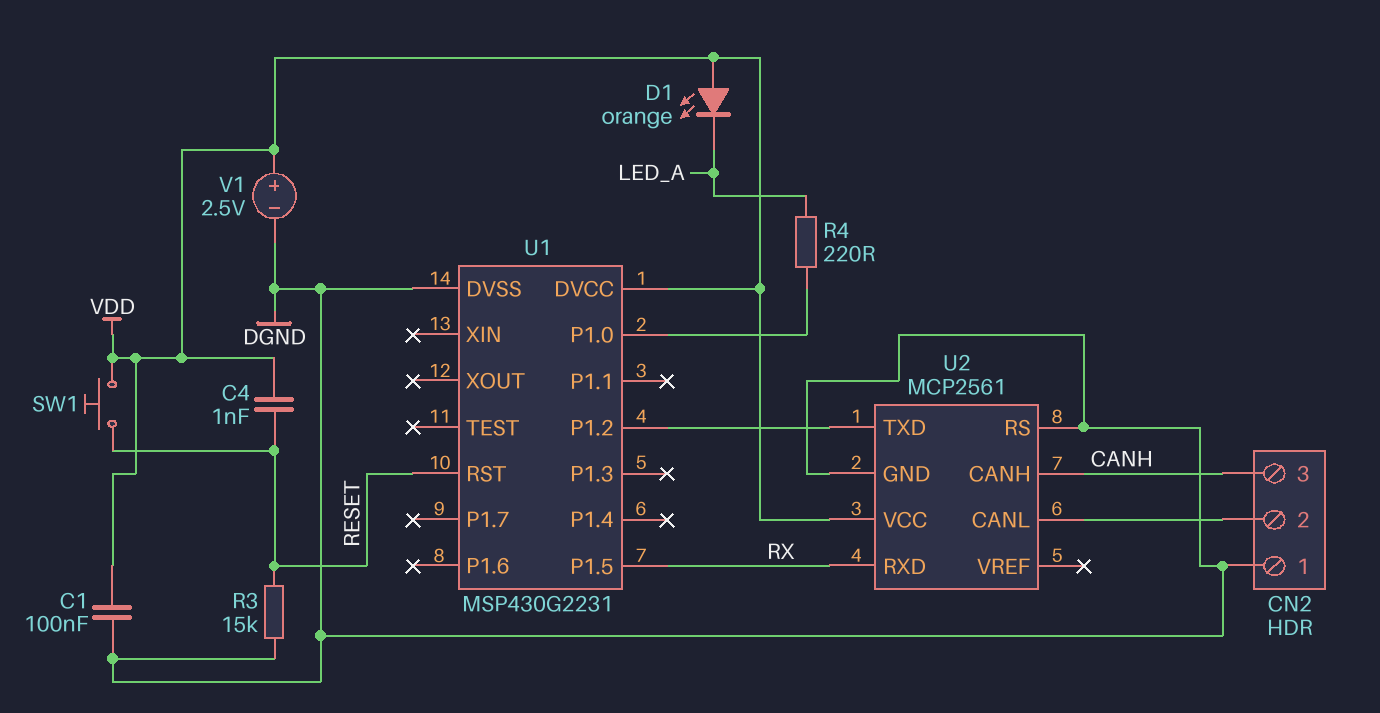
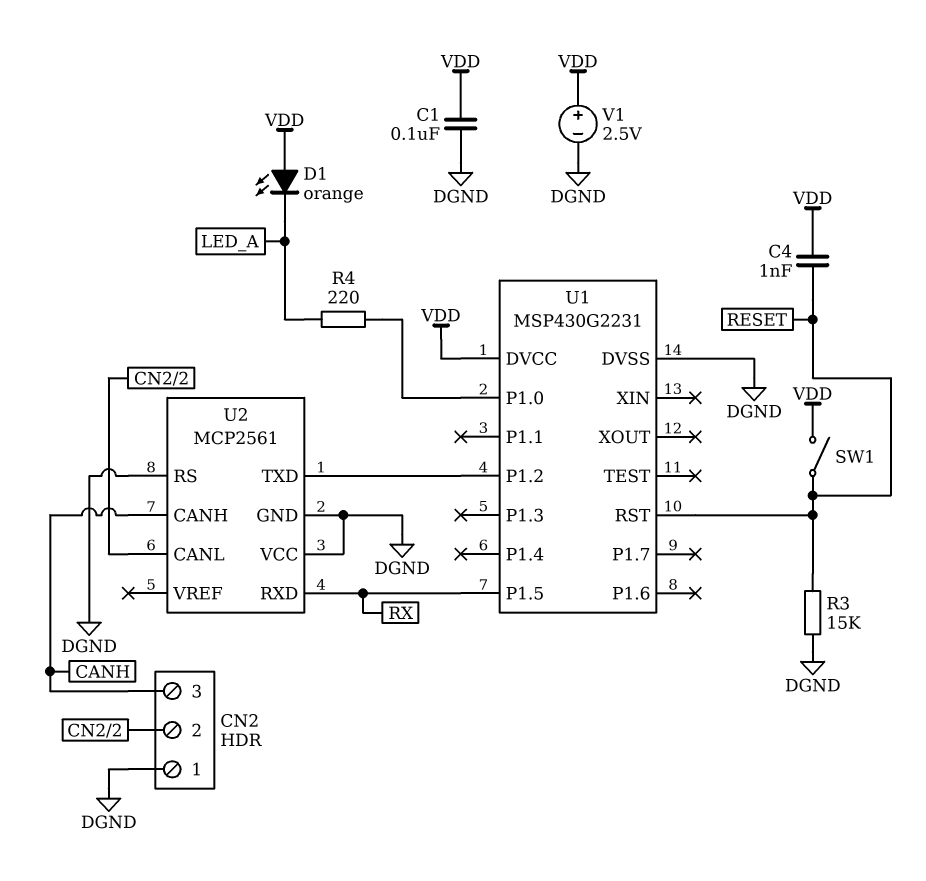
SW1: button (RESET, VDD) -> switch (RESET, VDD)
U2 pin VCC: VDD -> DGND

